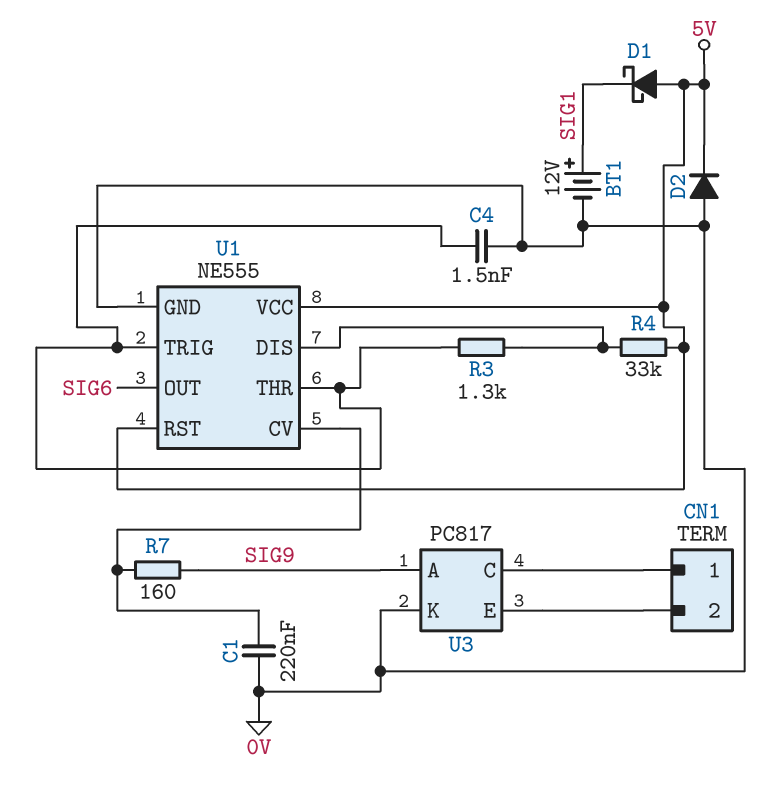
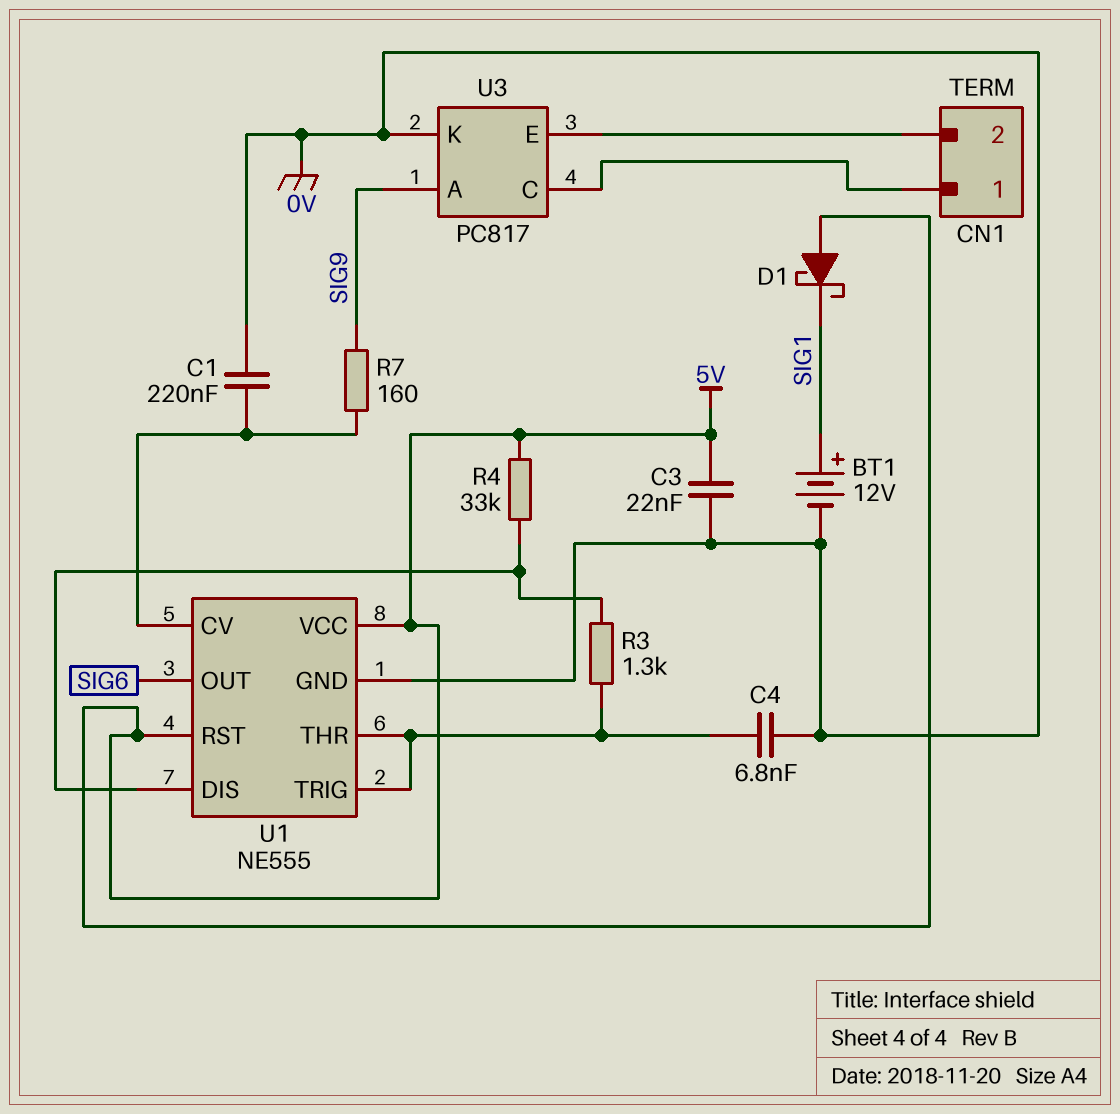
C3: none -> 22nF (0V, 5V)
C4: 1.5nF (0V, U1/THR) -> 6.8nF (0V, U1/THR)
D2: diode (A 0V, K 5V) -> none

